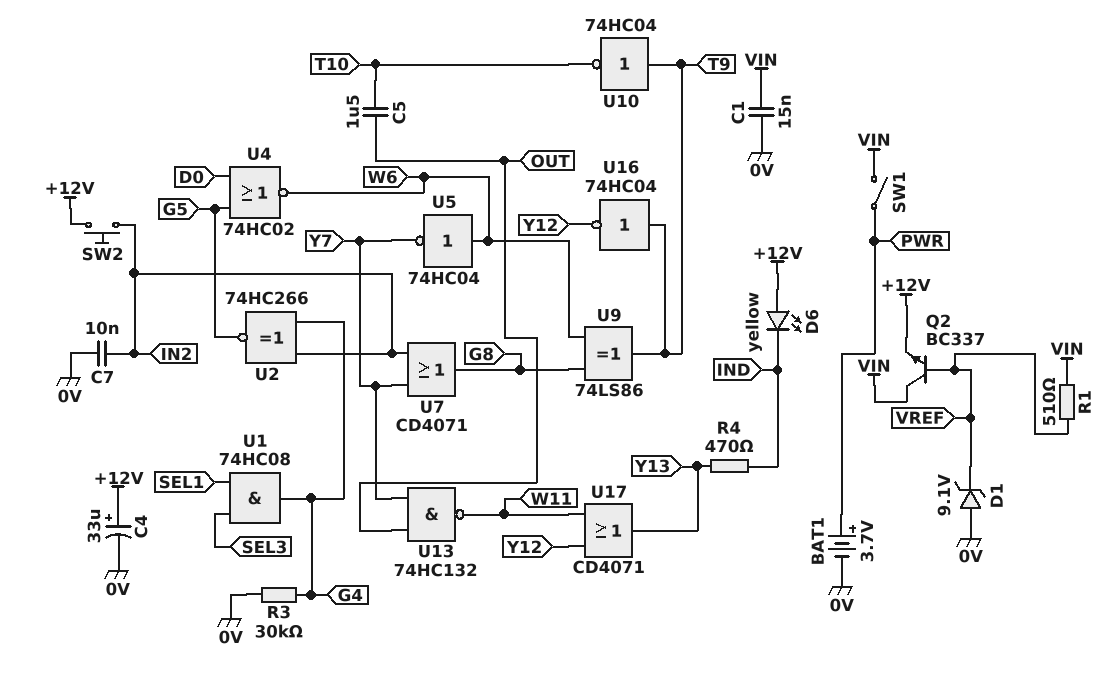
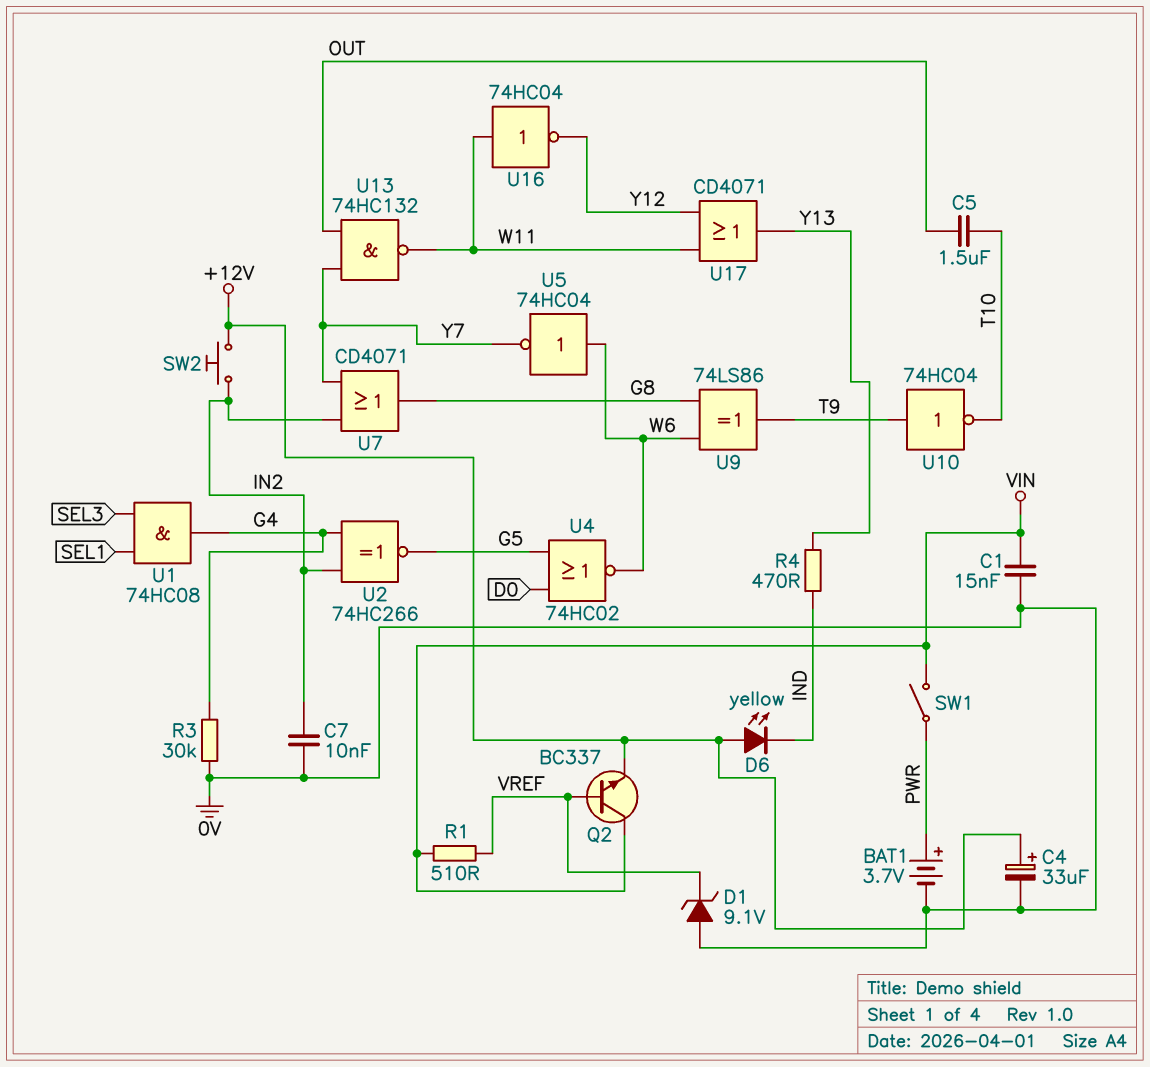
U16: NOT 74HC04 (in T9, out Y12) -> NOT 74HC04 (in W11, out Y12)

